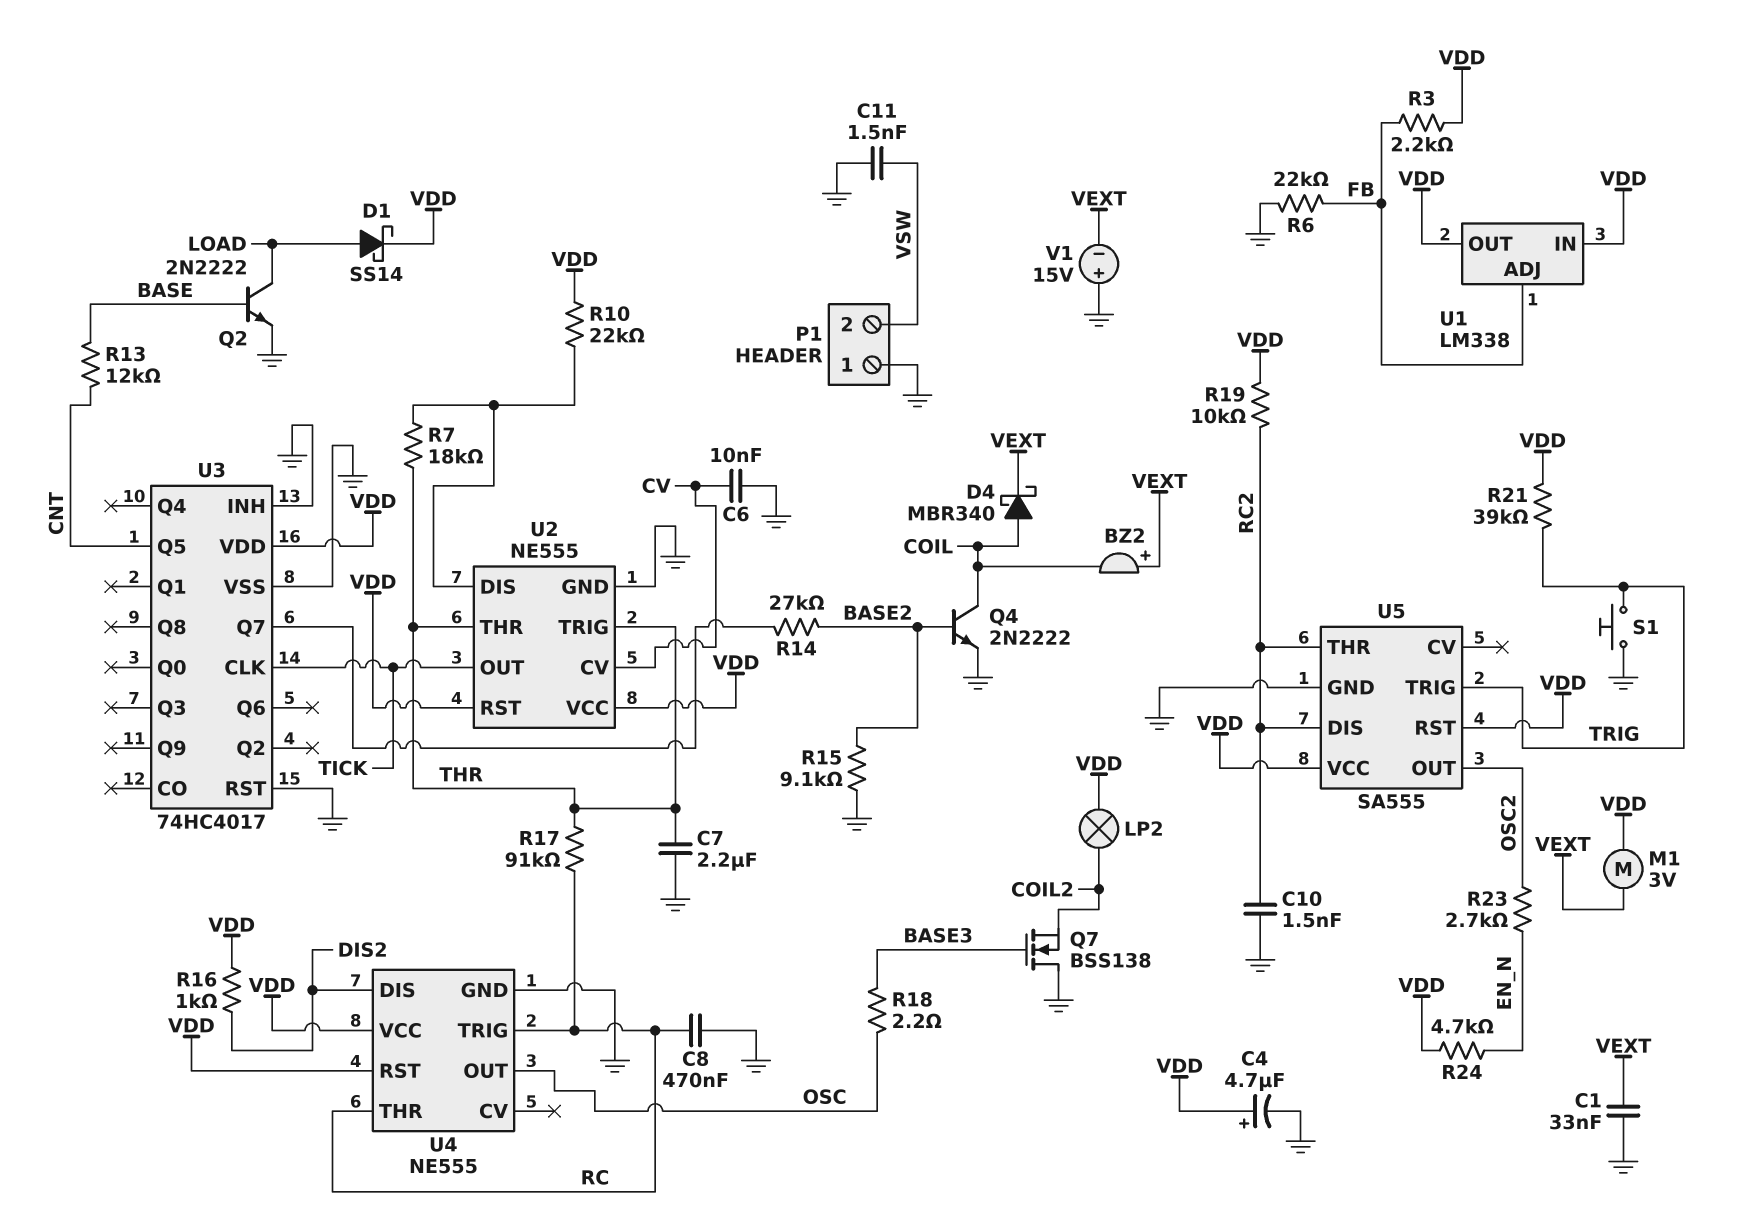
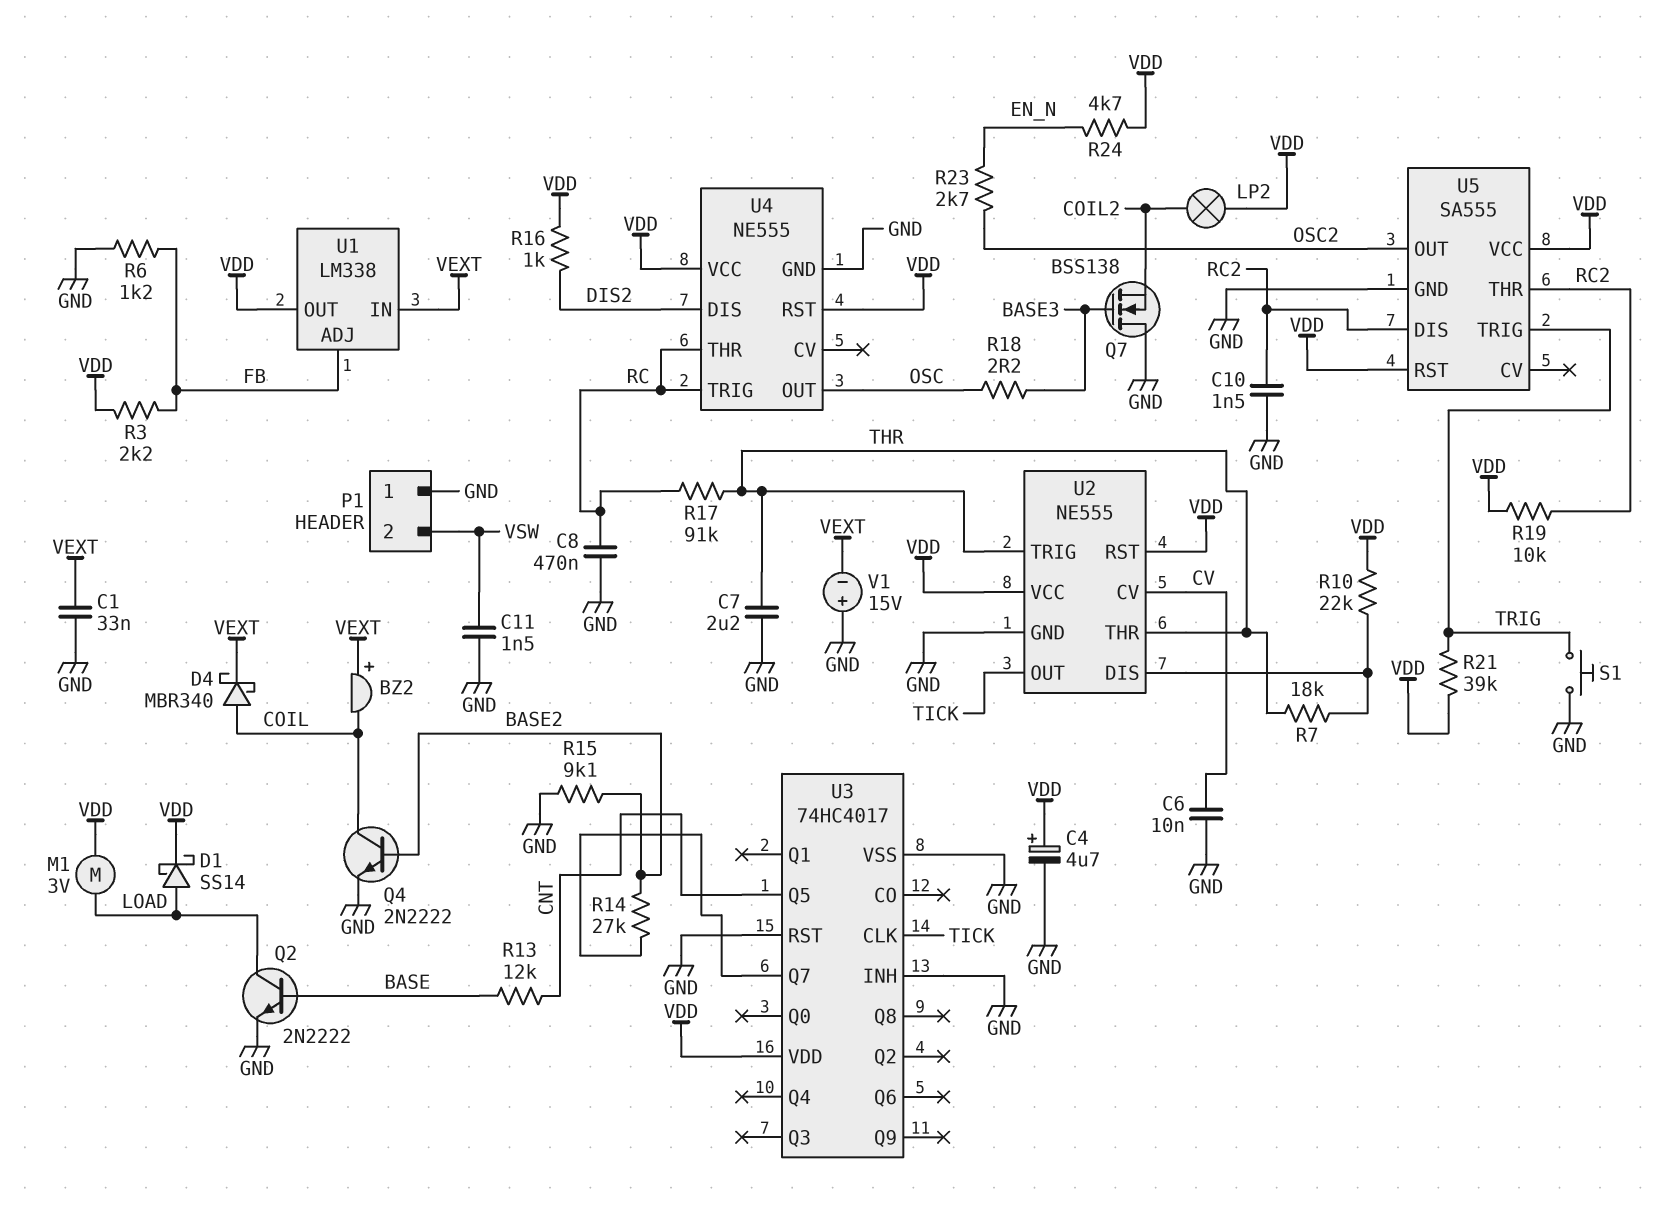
M1: motor 3V (VDD, VEXT) -> motor 3V (LOAD, VDD)
R6: 22k (FB, GND) -> 1.2k (FB, GND)
U1 pin IN: VDD -> VEXT

